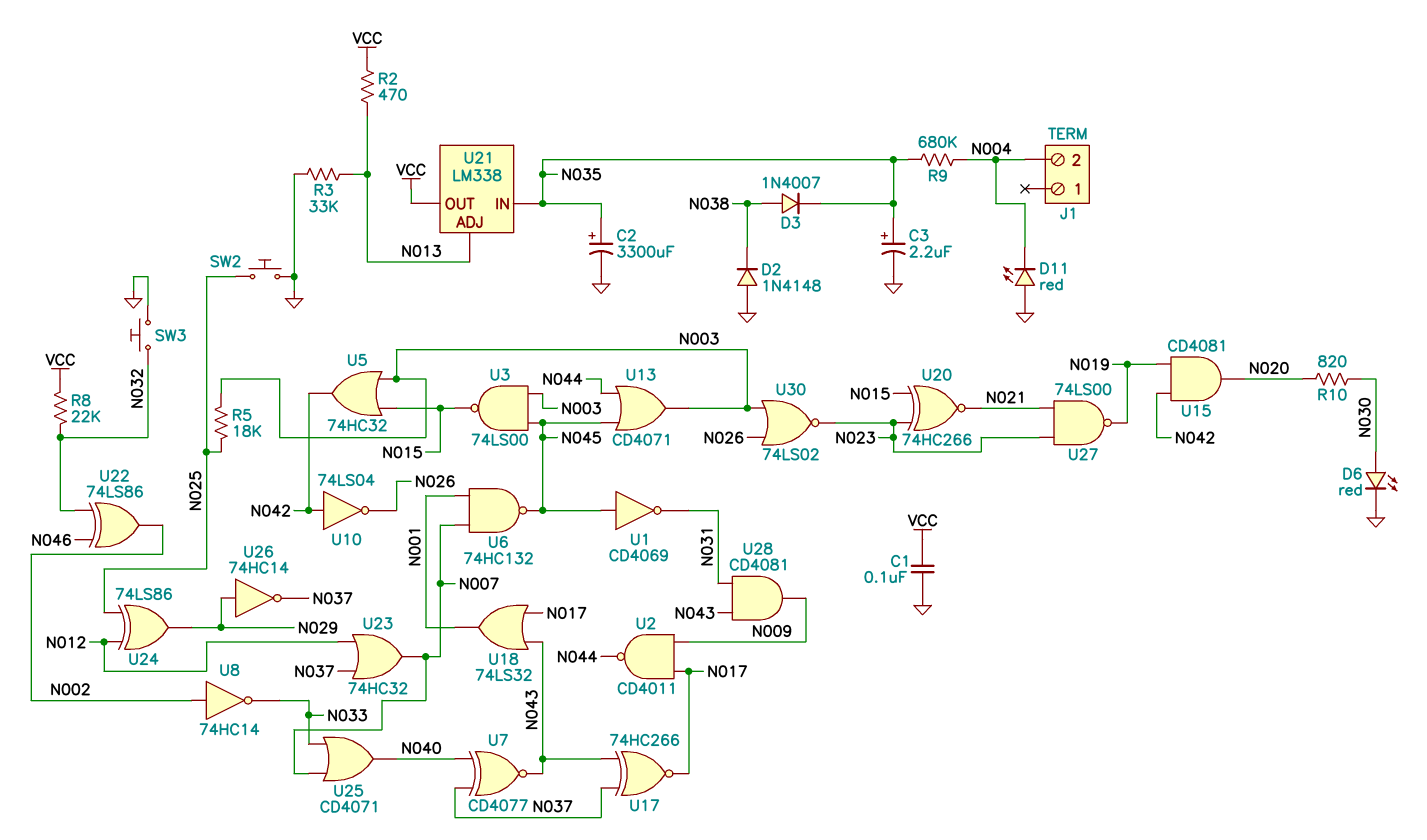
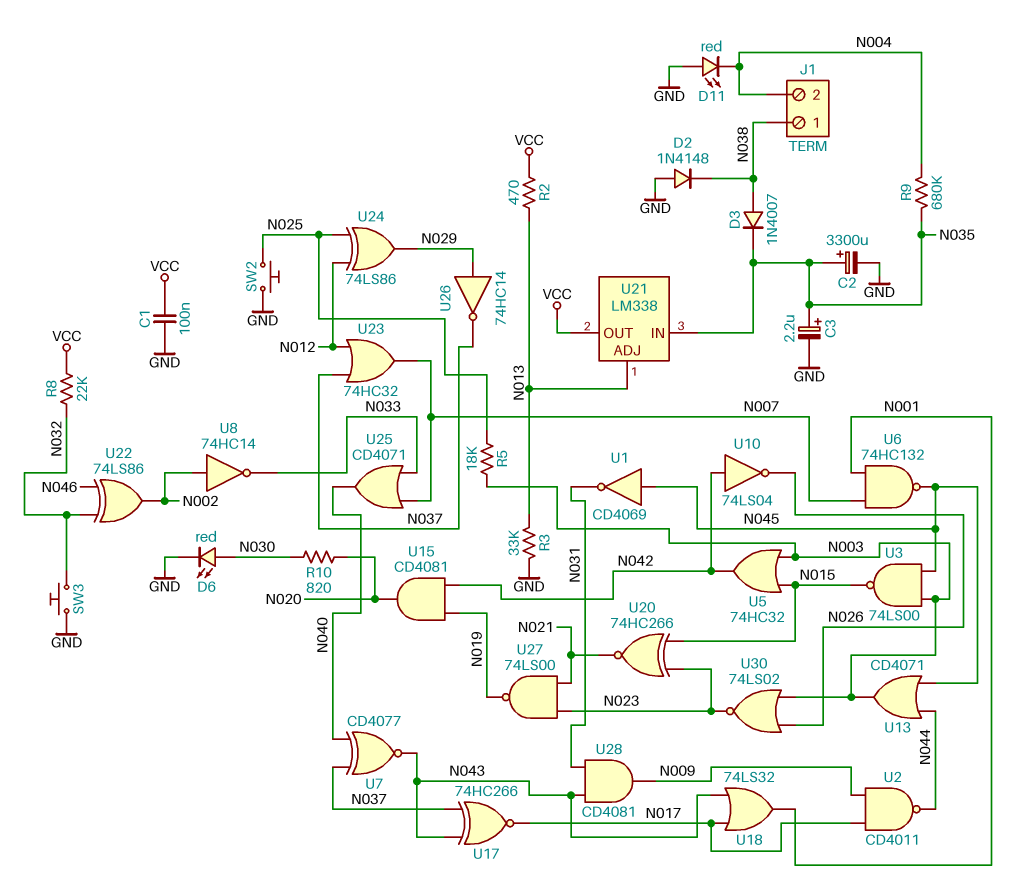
J1 pin 1: none -> N038

